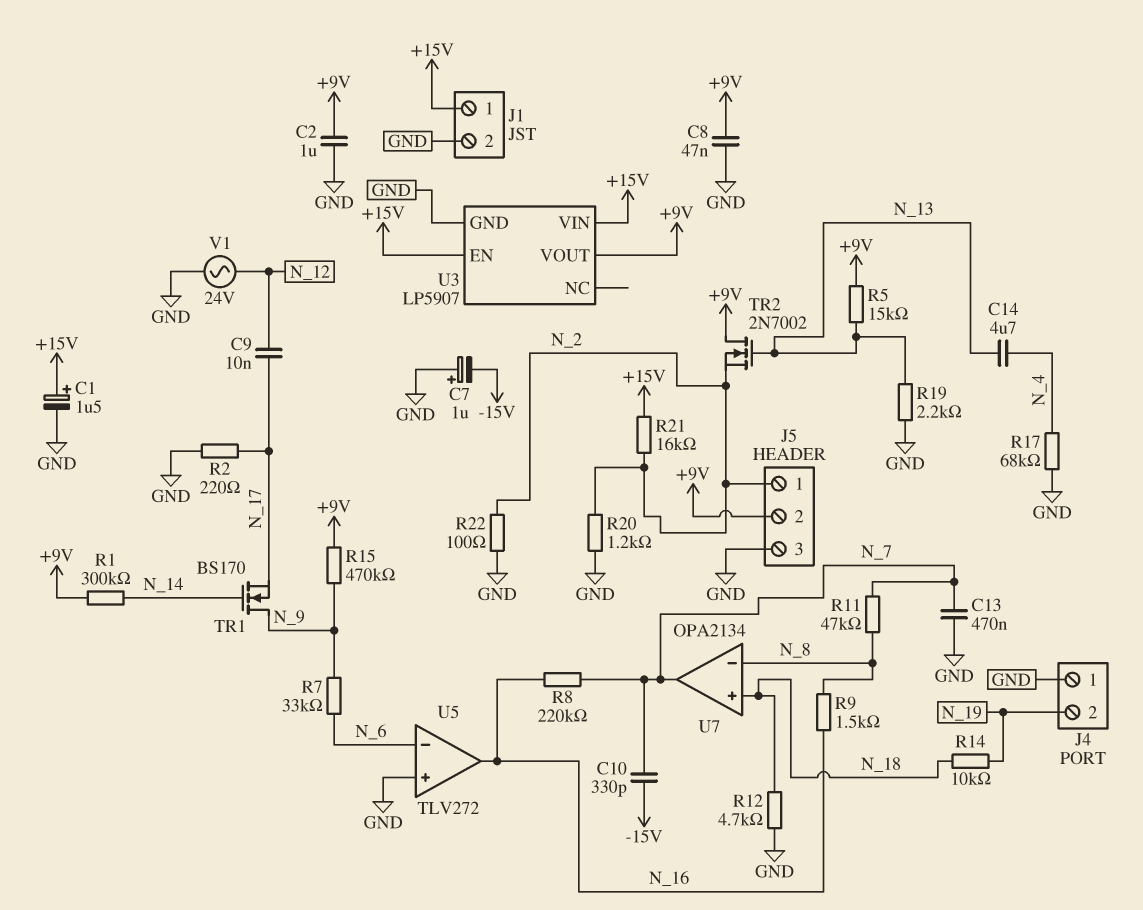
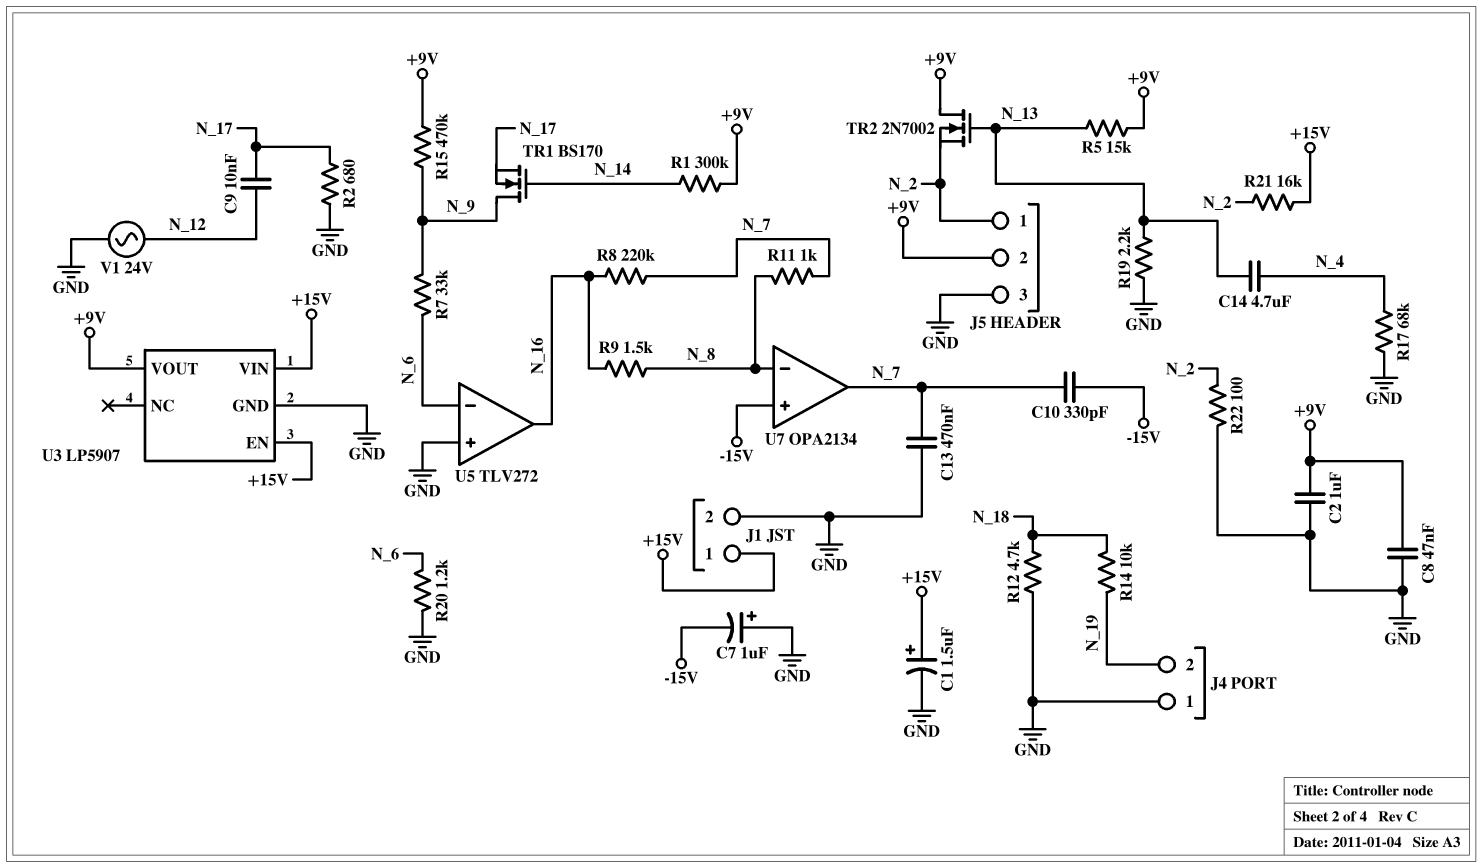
R2: 220 (GND, N_17) -> 680 (GND, N_17)
R11: 47k (N_7, N_8) -> 1k (N_7, N_8)
R20: 1.2k (GND, N_2) -> 1.2k (GND, N_6)
U7 pin in+: N_18 -> -15V

